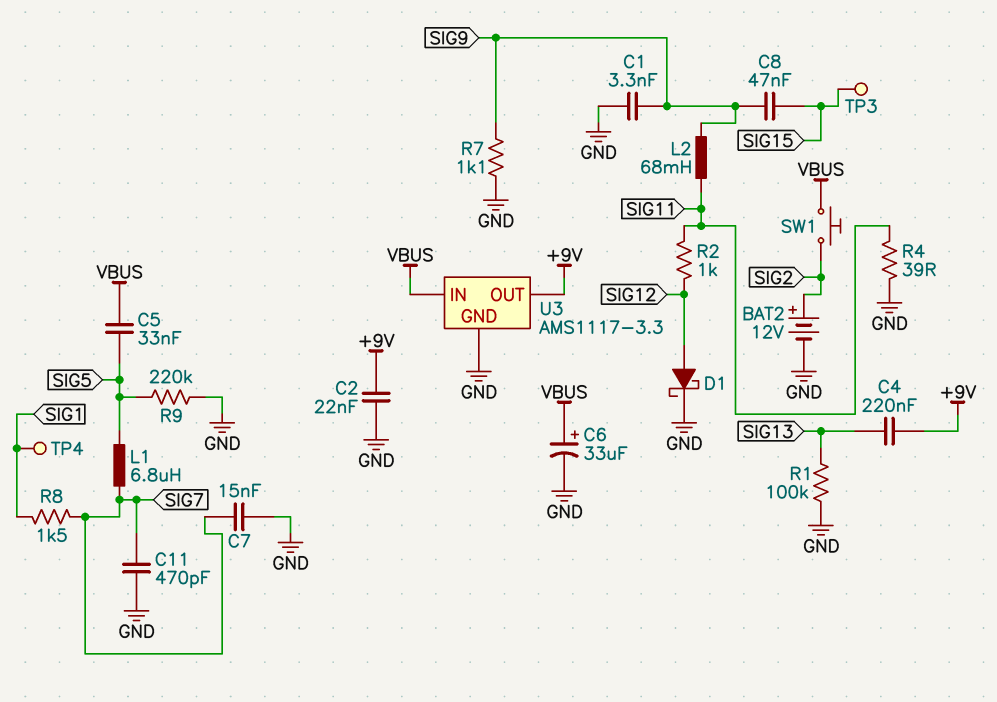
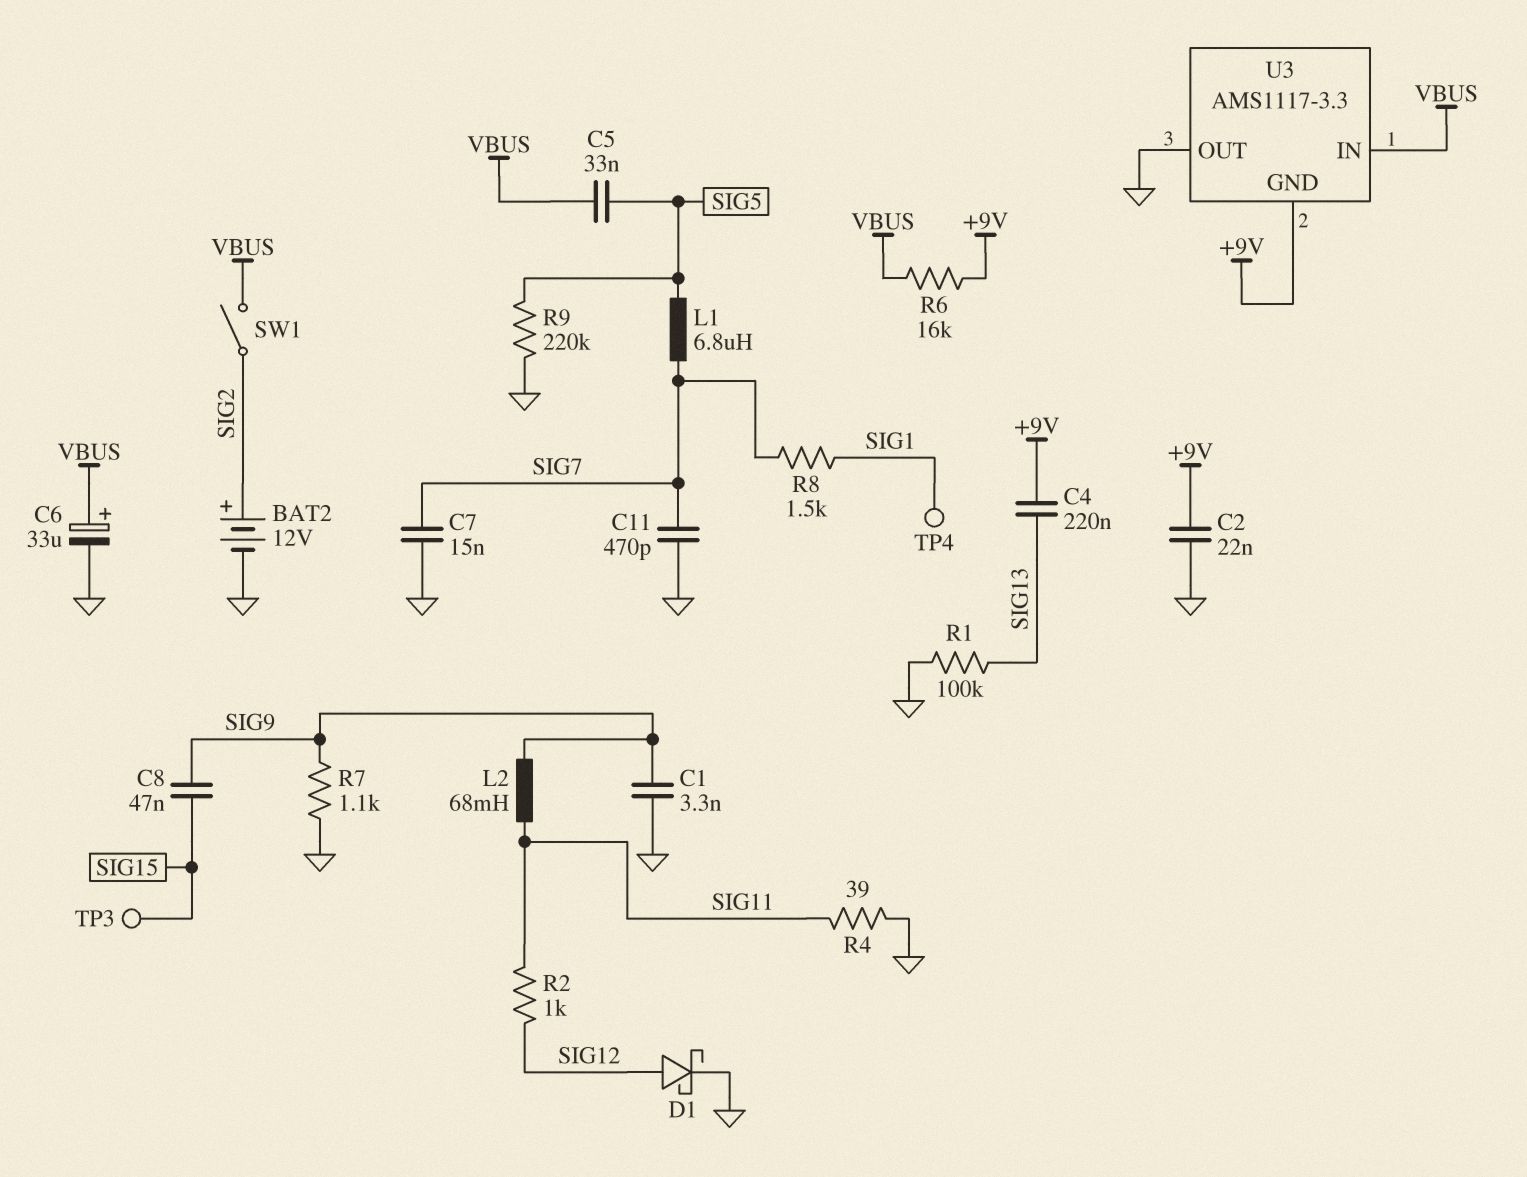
R6: none -> 16k (+9V, VBUS)
SW1: button (SIG2, VBUS) -> switch (SIG2, VBUS)
U3 pin GND: GND -> +9V
U3 pin OUT: +9V -> GND

